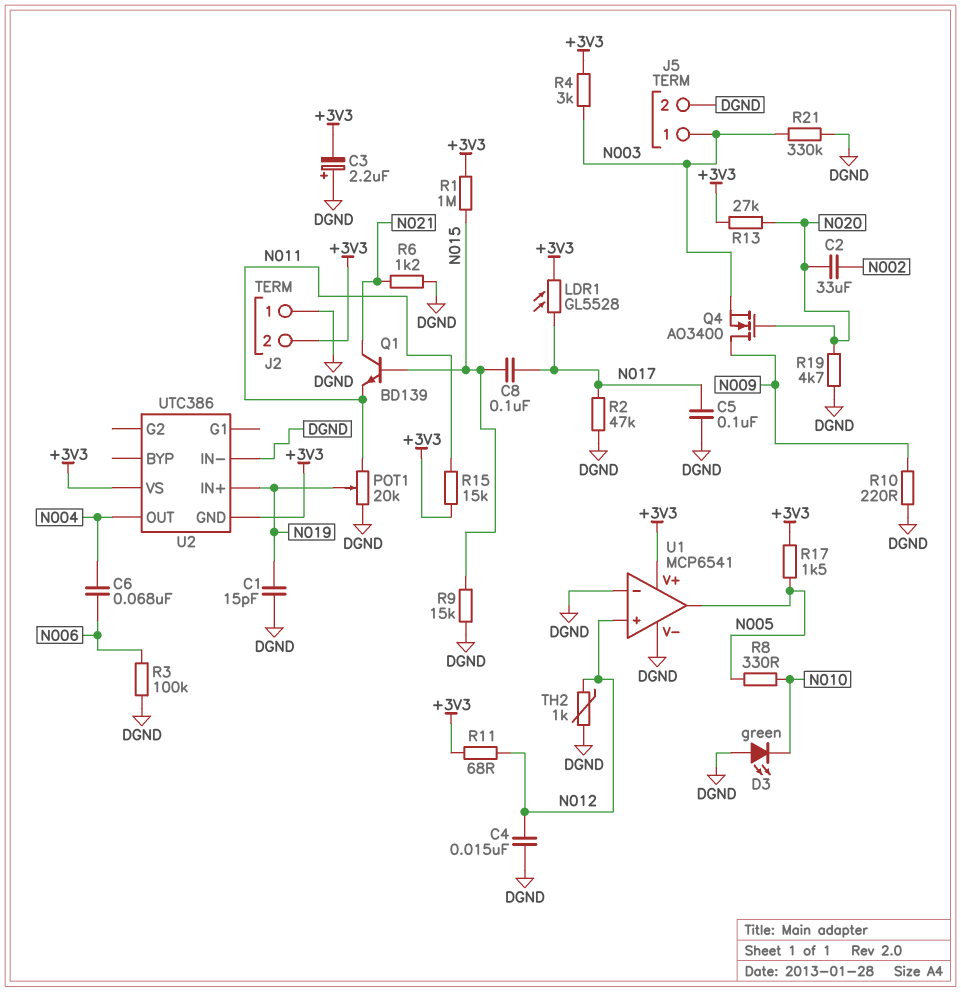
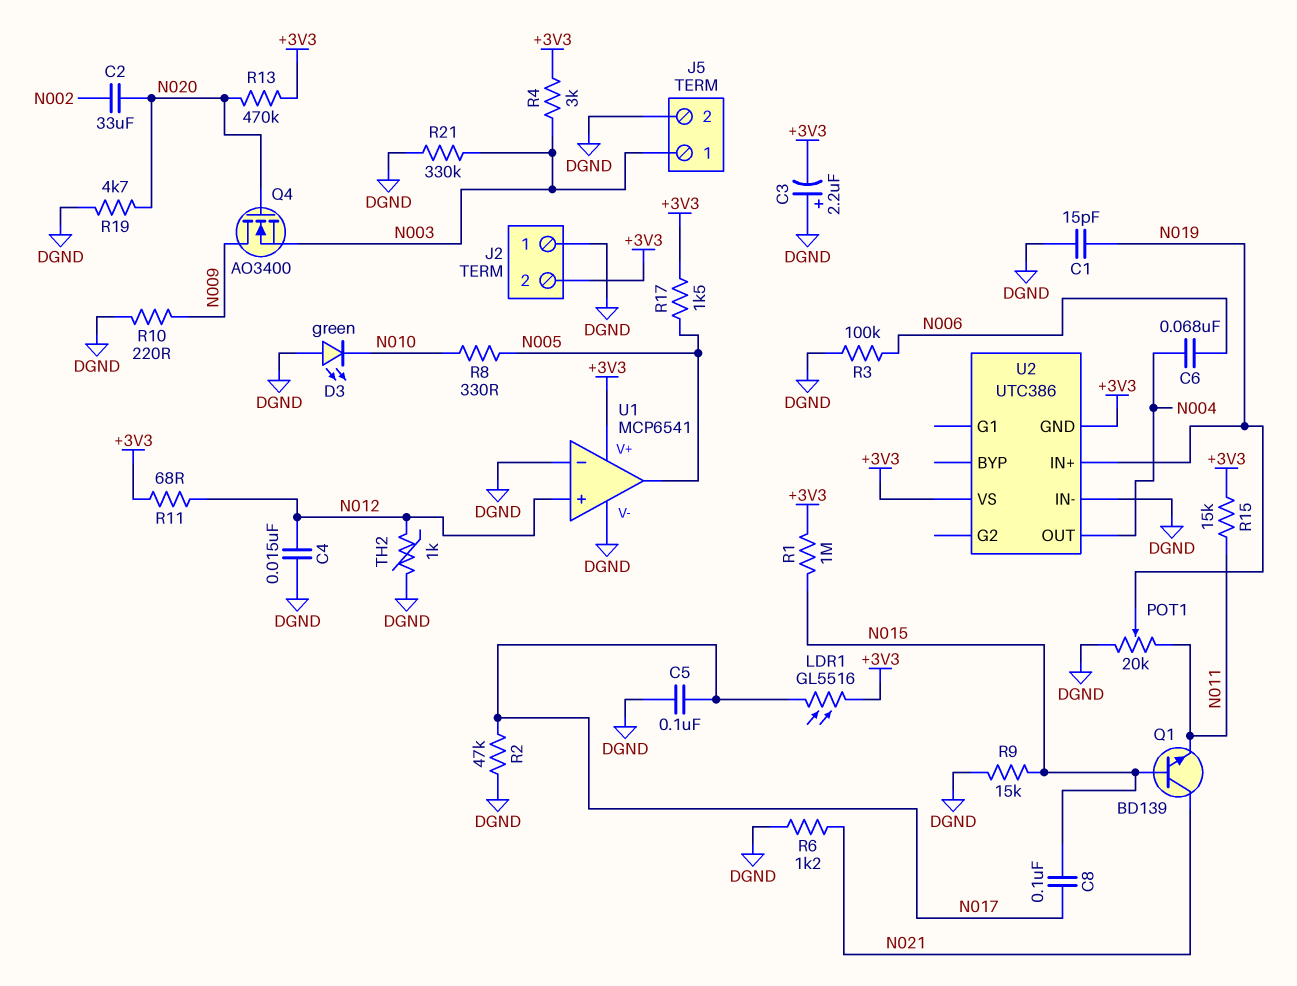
LDR1: GL5528 (+3V3, N017) -> GL5516 (+3V3, N017)
R13: 27k (+3V3, N020) -> 470k (+3V3, N020)

